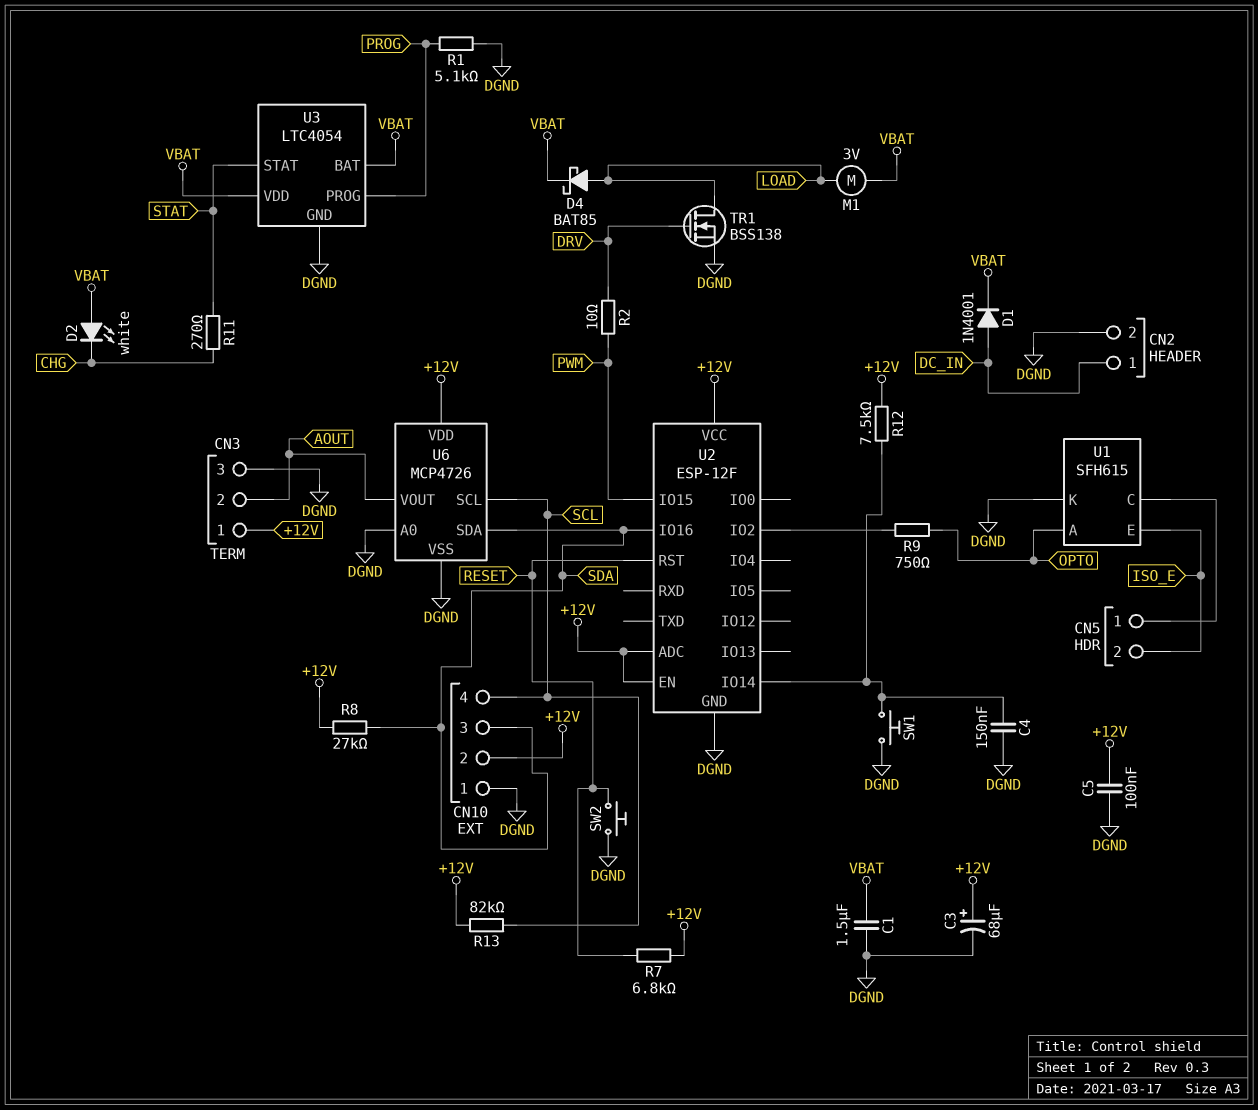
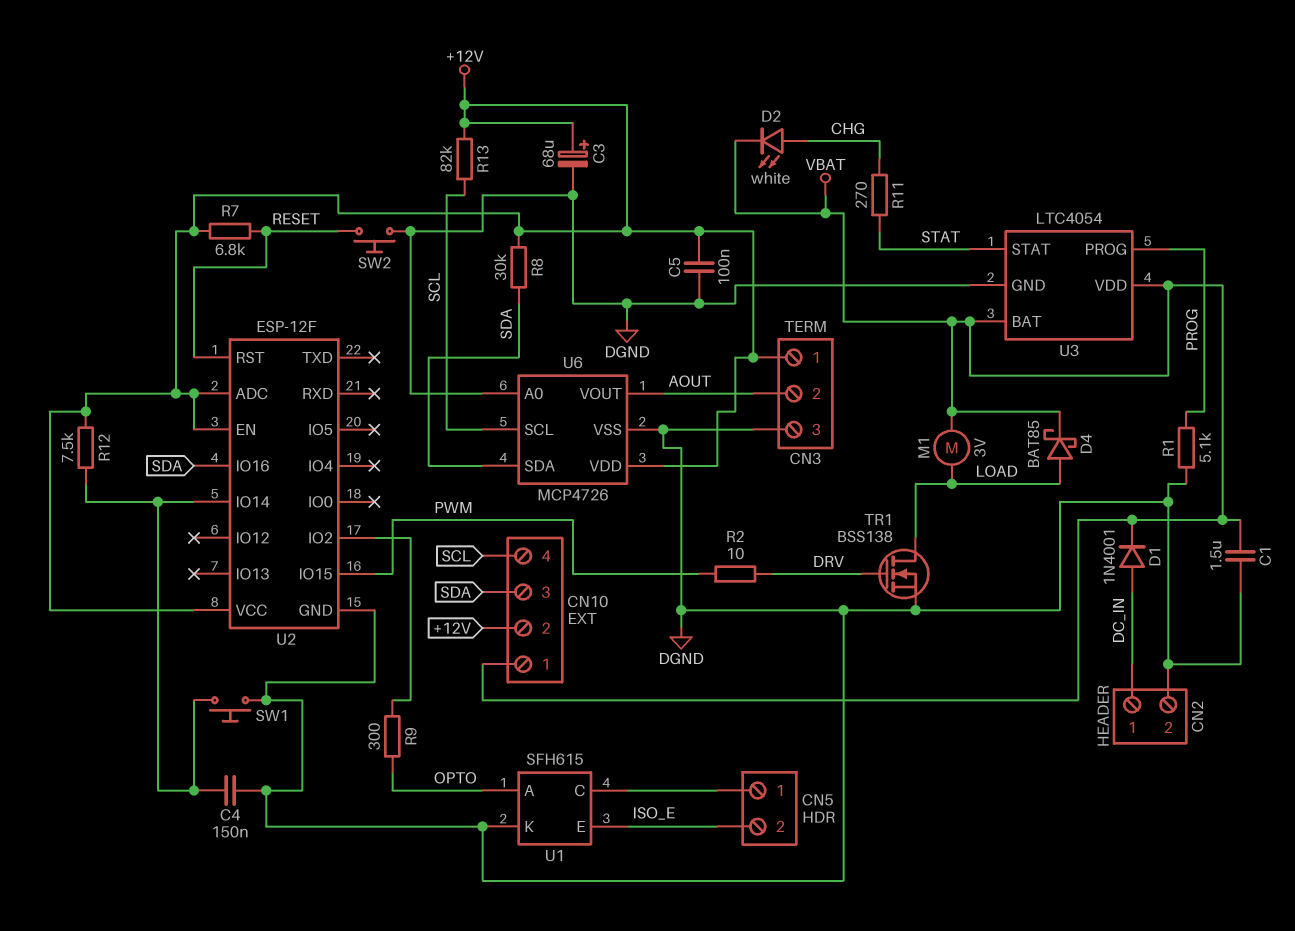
CN10 pin 1: DGND -> VBAT
D2: LED white (A VBAT, K CHG) -> LED white (A CHG, K VBAT)
R8: 27k (+12V, SDA) -> 30k (+12V, SDA)
R9: 750 (OPTO, U2/IO2) -> 300 (OPTO, U2/IO2)

